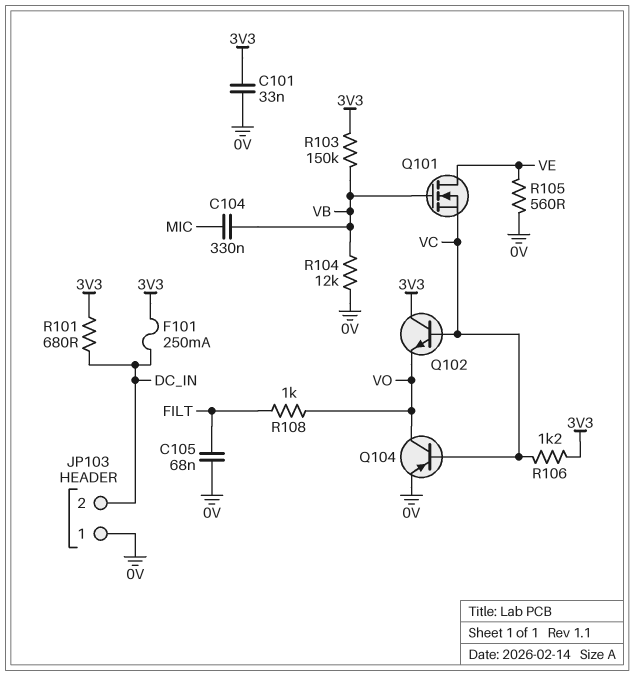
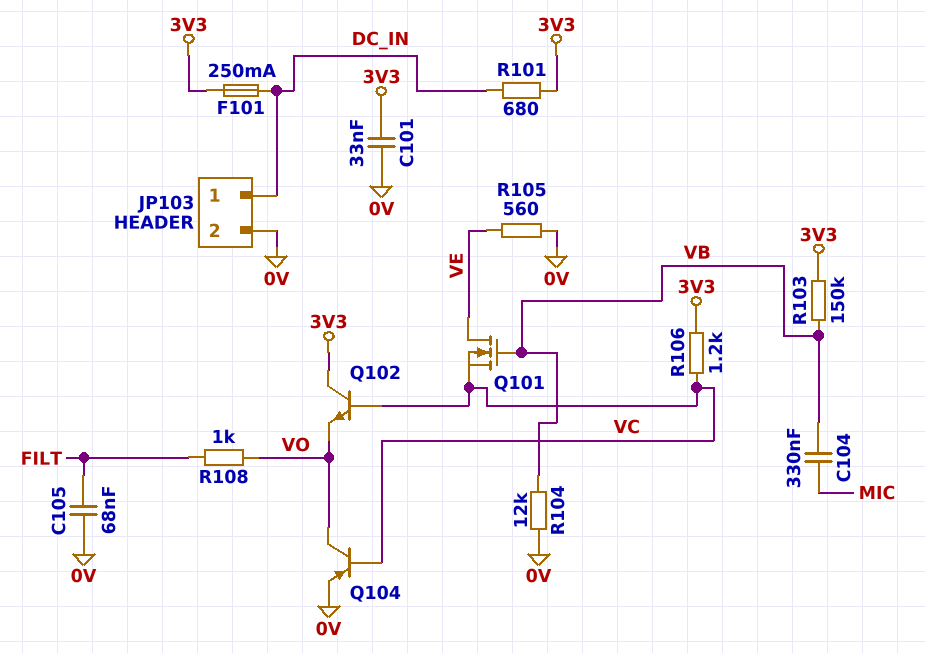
JP103 pin 1: 0V -> DC_IN
JP103 pin 2: DC_IN -> 0V

